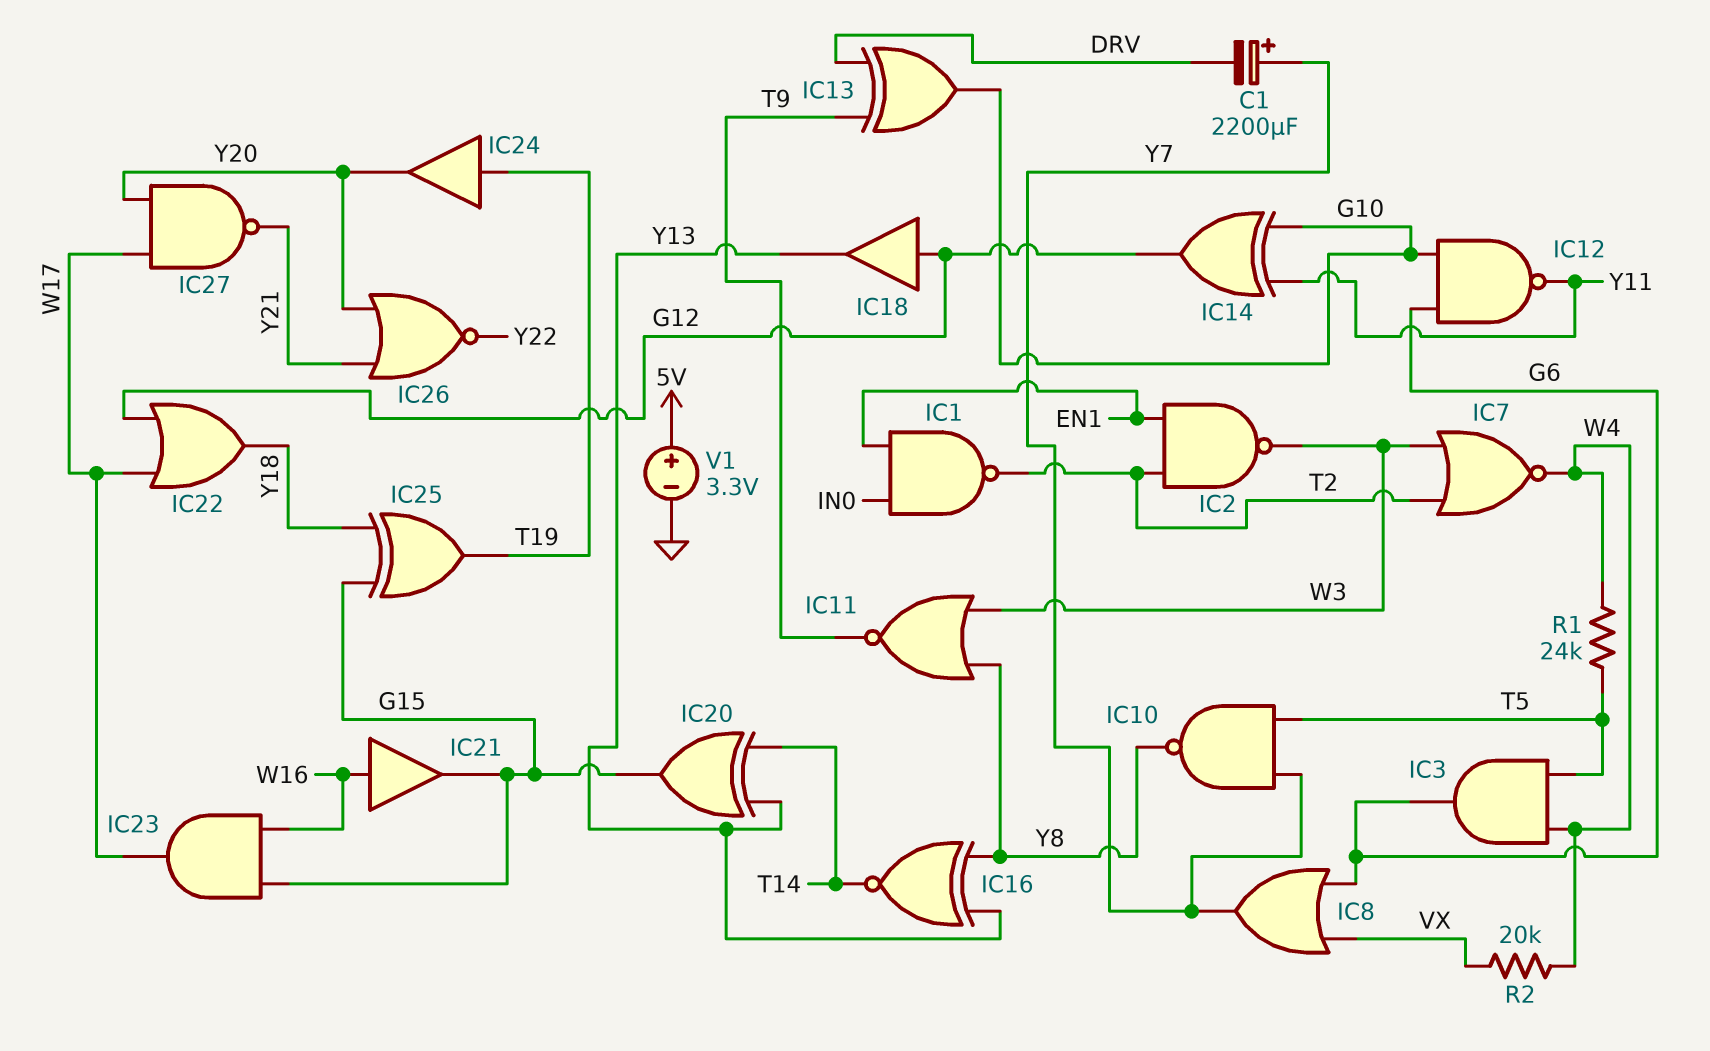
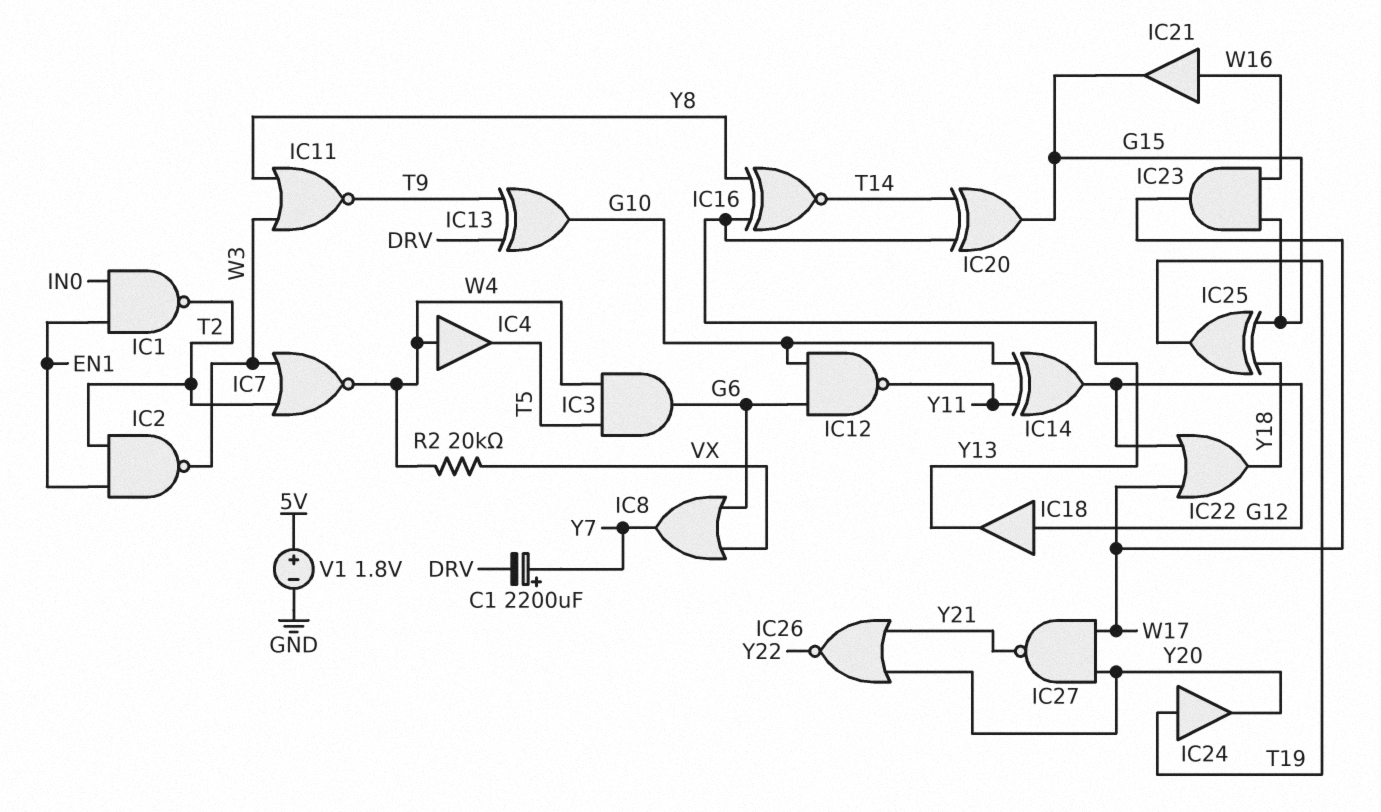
IC4: none -> buffer (in W4, out T5)
IC10: NAND (in T5, in Y7, out Y8) -> none
R1: 24k (T5, W4) -> none
V1: 3.3V (plus 5V, minus GND) -> 1.8V (plus 5V, minus GND)

